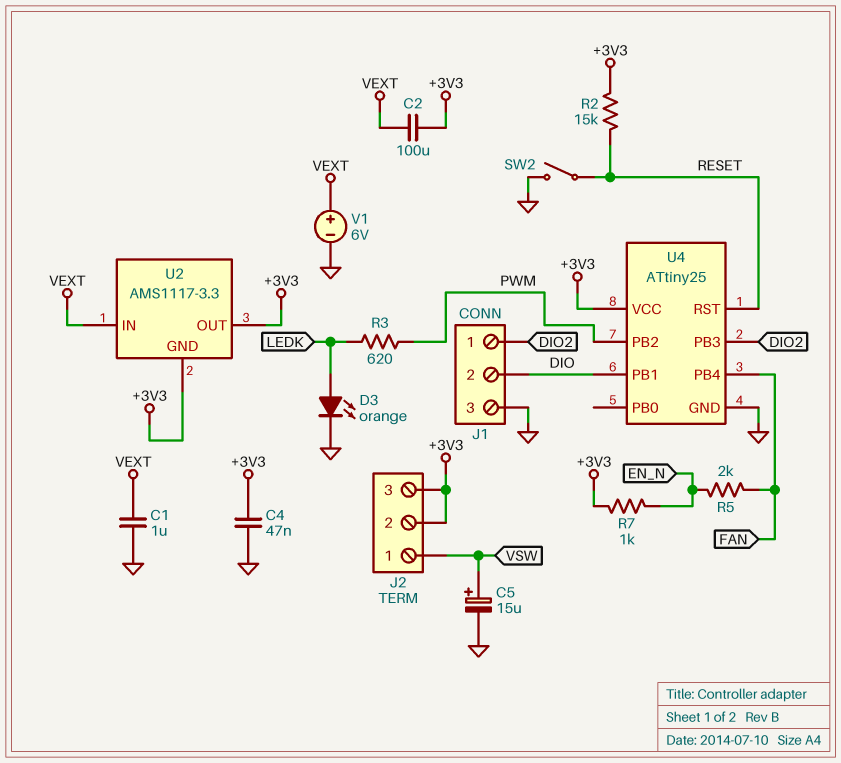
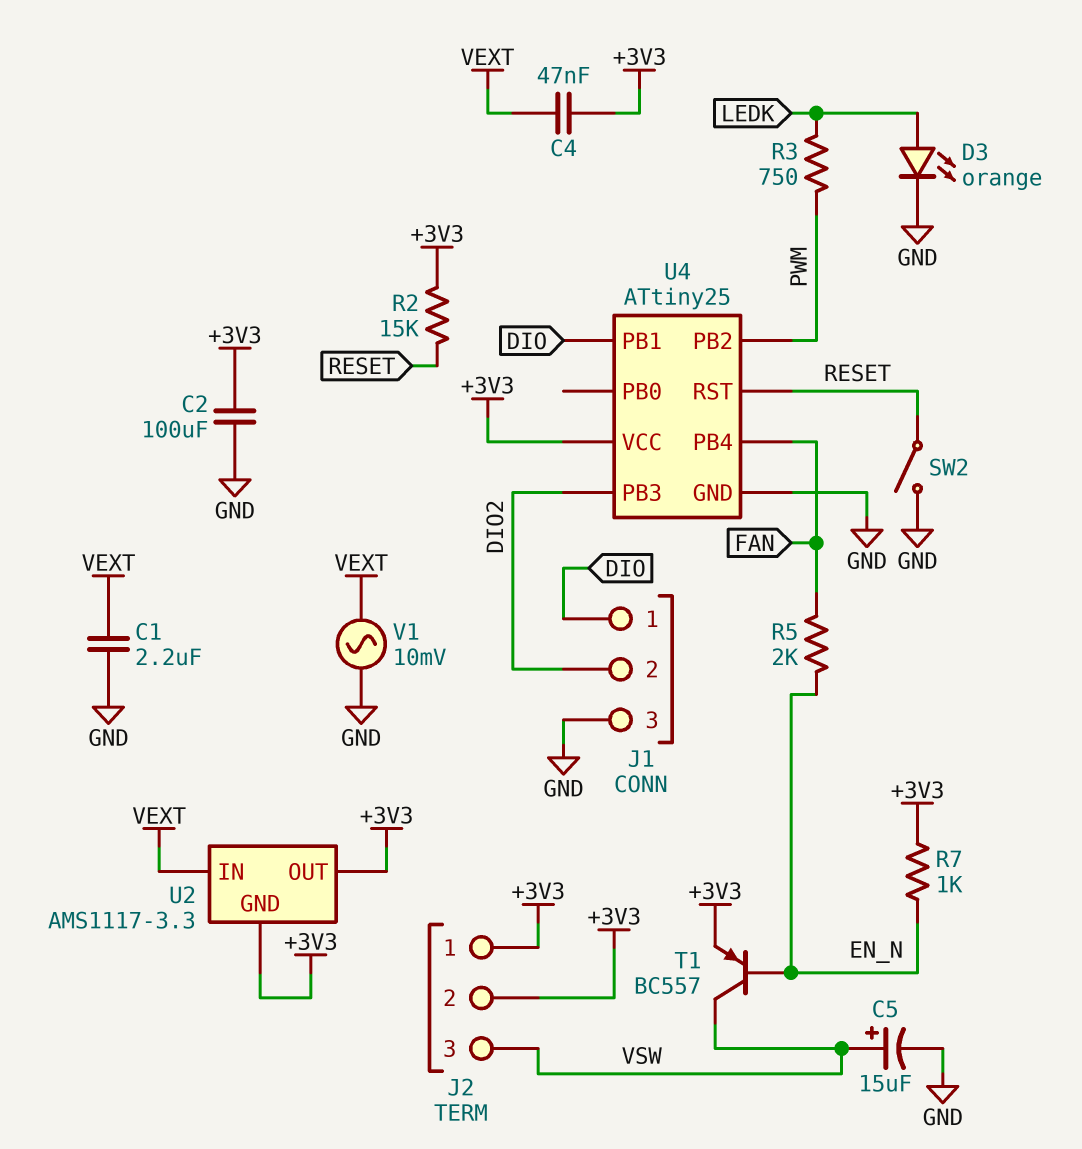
C1: 1uF (GND, VEXT) -> 2.2uF (GND, VEXT)
C2: 100uF (+3V3, VEXT) -> 100uF (+3V3, GND)
C4: 47nF (+3V3, GND) -> 47nF (+3V3, VEXT)
J1 pin 1: DIO2 -> DIO
J1 pin 2: DIO -> DIO2
J2 pin 1: VSW -> +3V3
J2 pin 3: +3V3 -> VSW
R3: 620 (LEDK, PWM) -> 750 (LEDK, PWM)
T1: none -> PNP BC557 (B EN_N, C VSW, E +3V3)
V1: 6V (plus VEXT, minus GND) -> AC 10mV (GND, VEXT)

